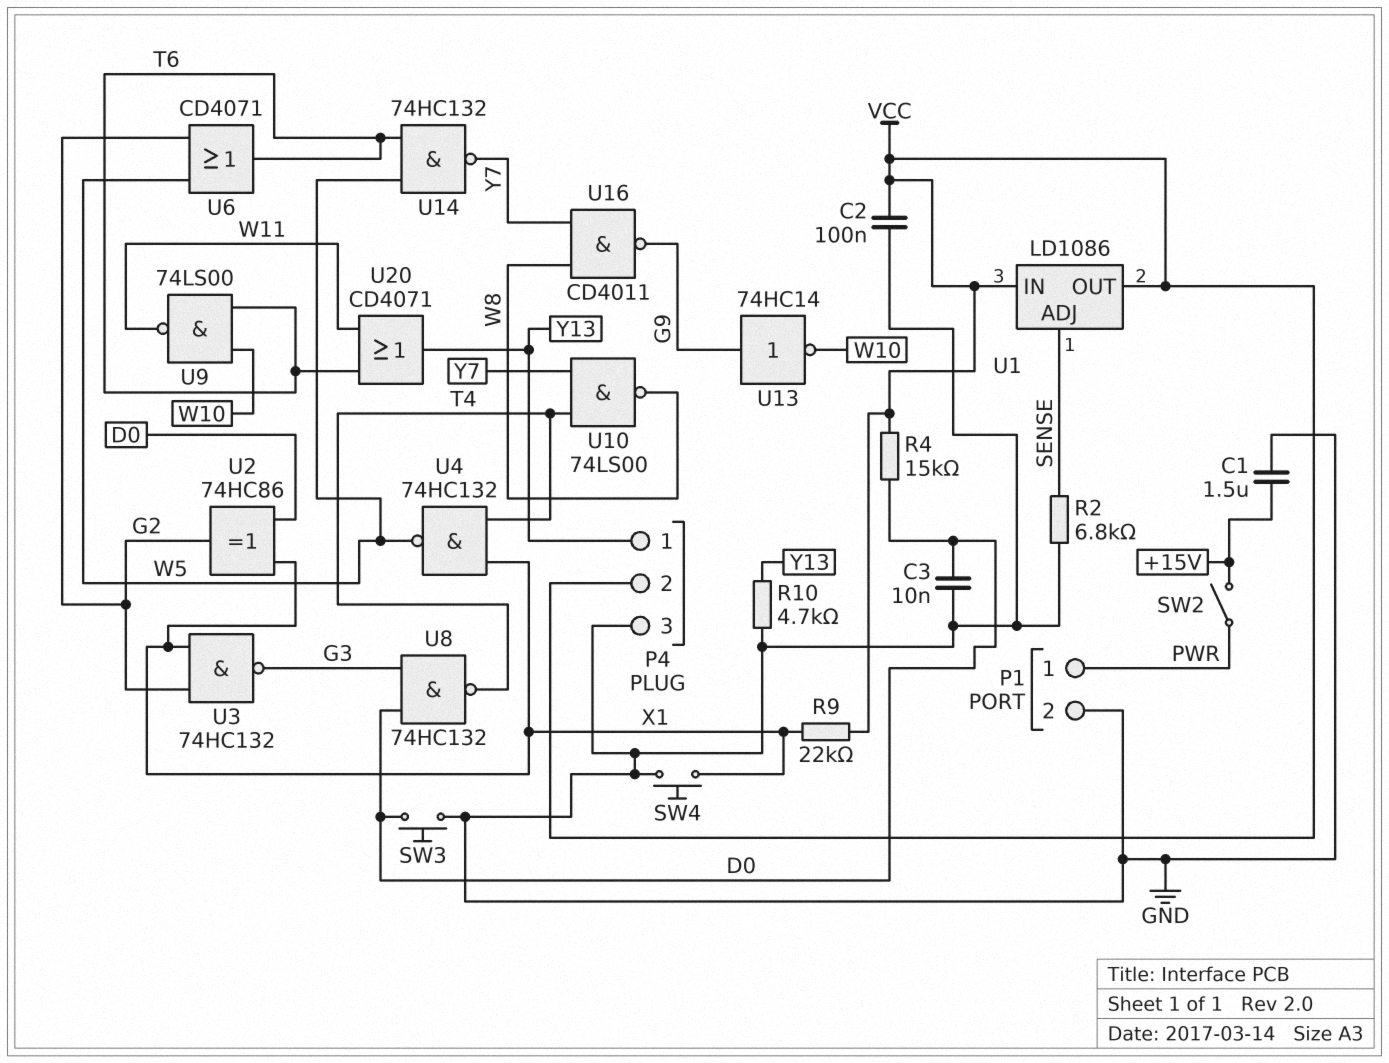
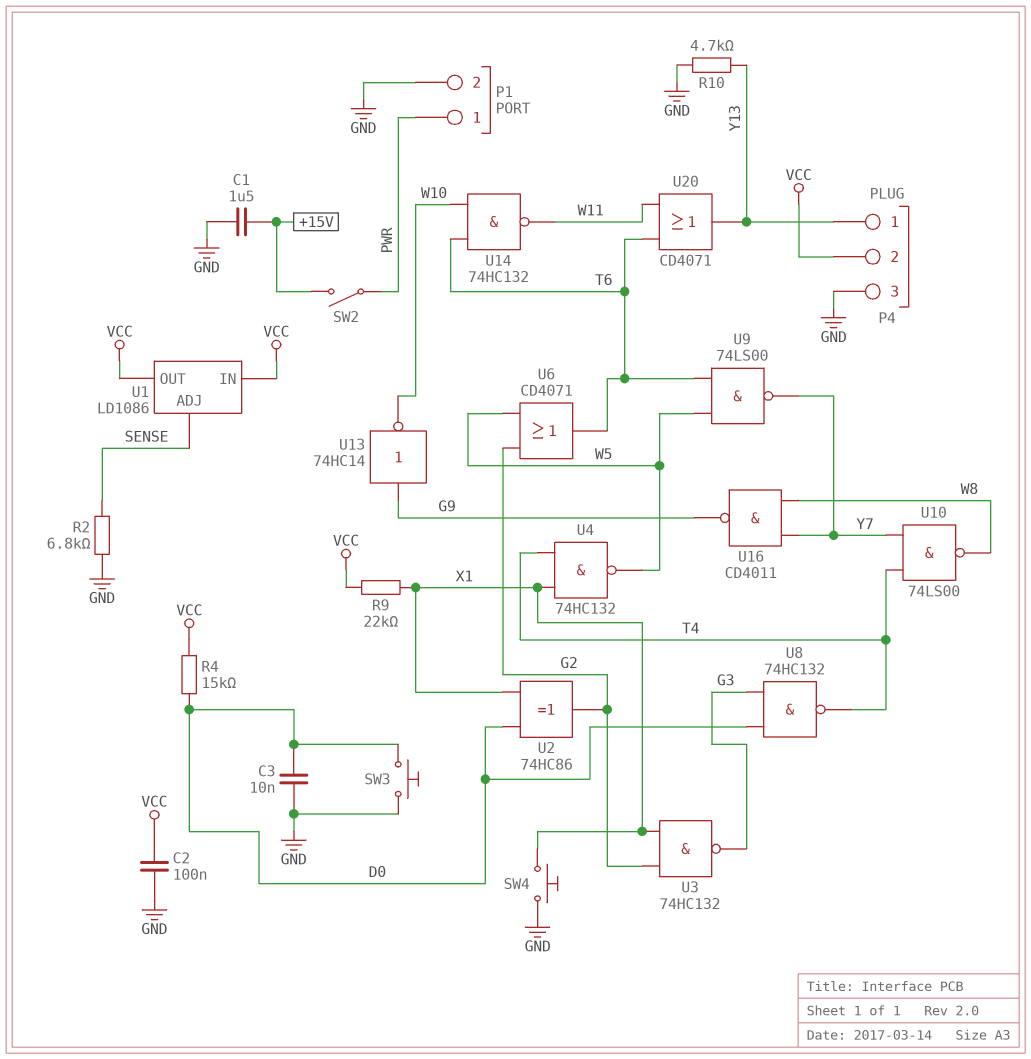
U9: NAND 74LS00 (in T6, in W10, out W11) -> NAND 74LS00 (in T6, in W5, out Y7)
U14: NAND 74HC132 (in T6, in W5, out Y7) -> NAND 74HC132 (in T6, in W10, out W11)

